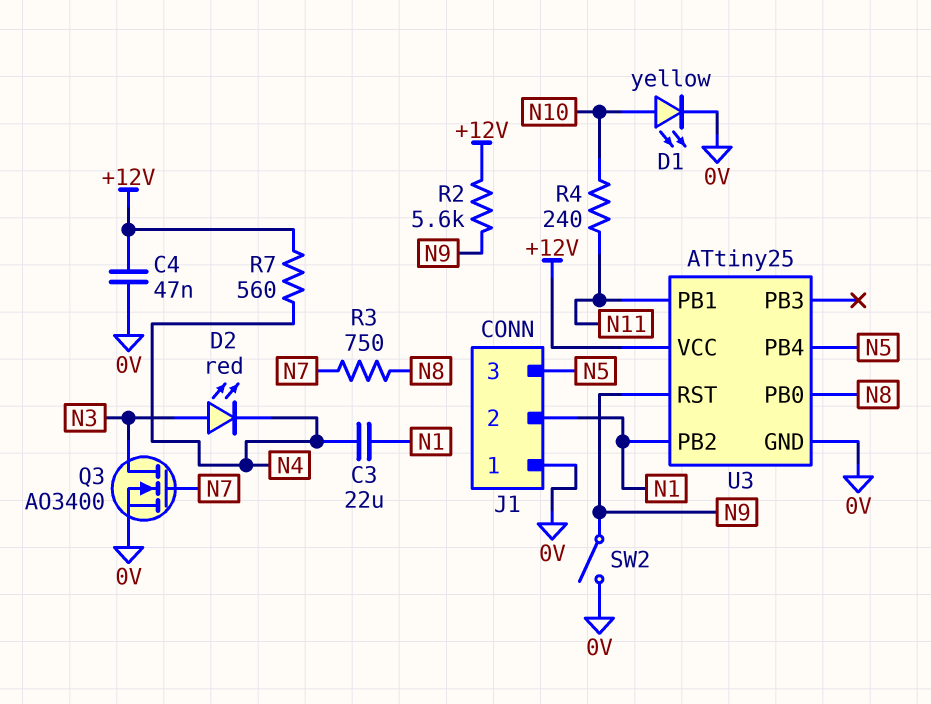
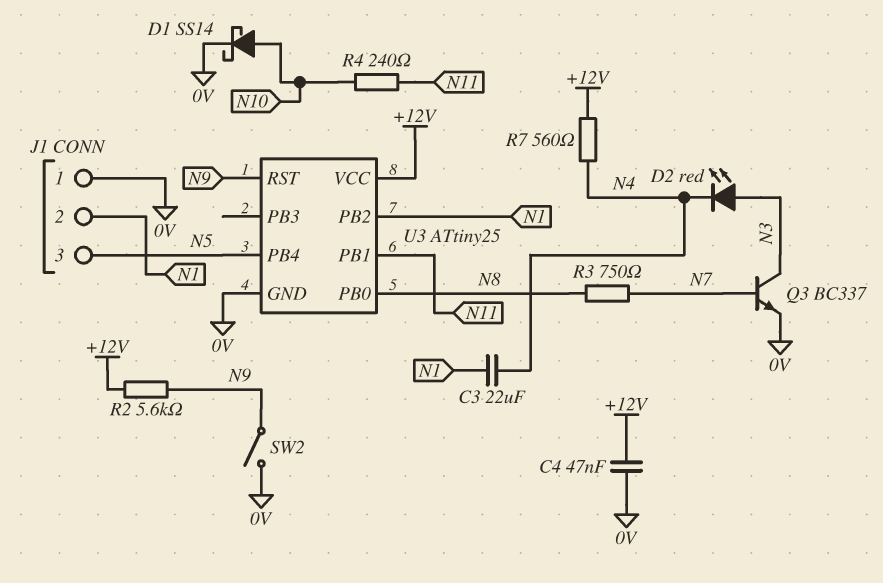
D1: LED yellow (A N10, K 0V) -> schottky SS14 (A N10, K 0V)
Q3: NMOS AO3400 (G N7, D N3, S 0V) -> NPN BC337 (B N7, C N3, E 0V)

